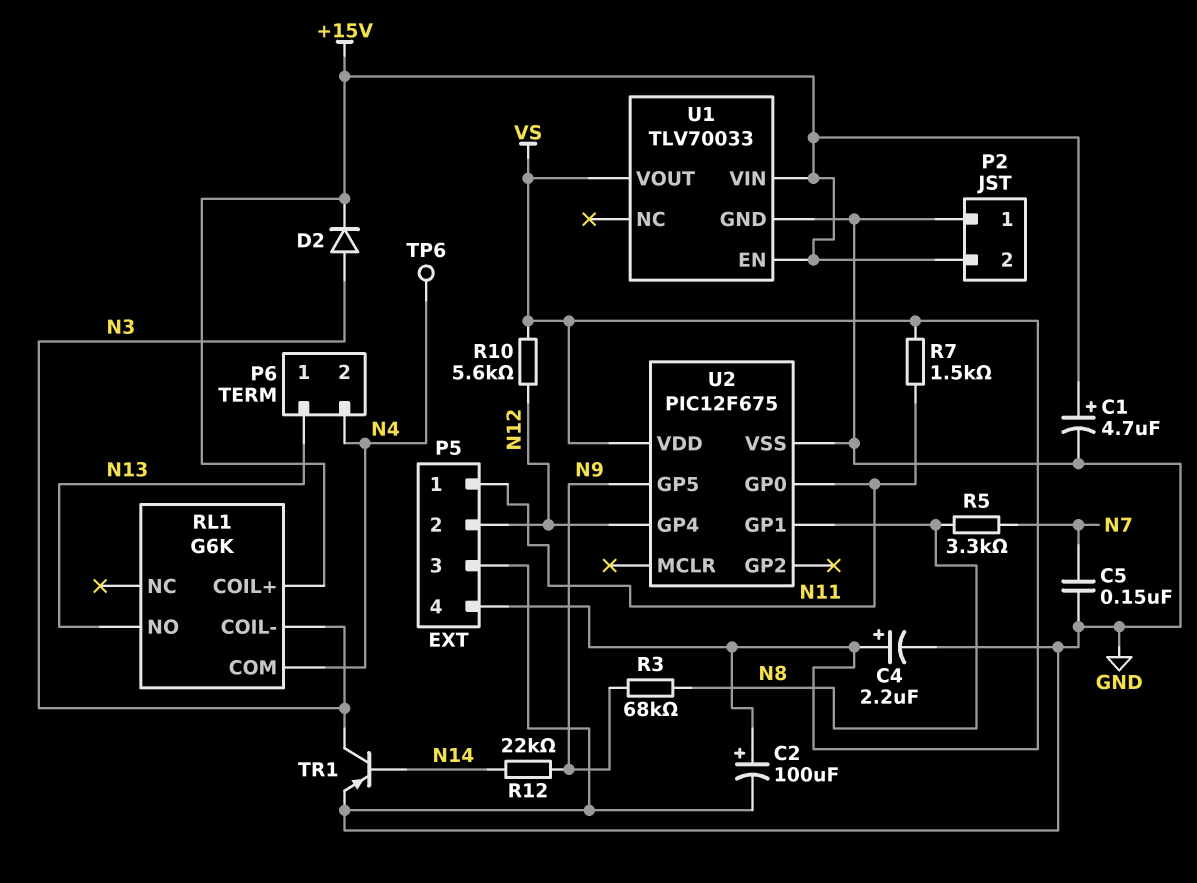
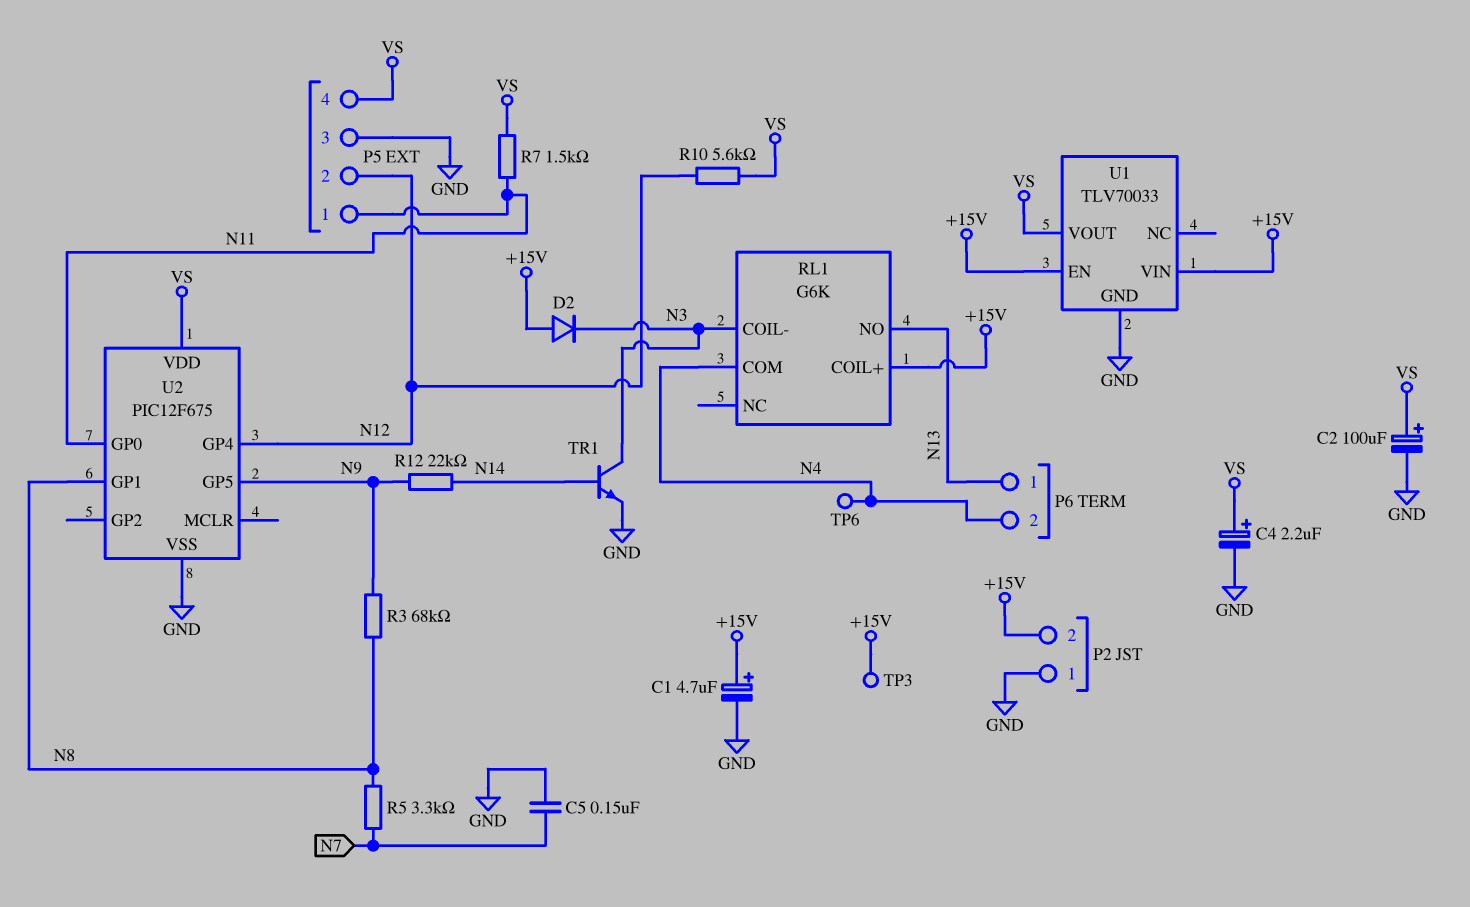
D2: diode (A N3, K +15V) -> diode (A +15V, K N3)
TP3: none -> test point (+15V)
TR1: PNP (B N14, C N3, E GND) -> NPN (B N14, C N3, E GND)

